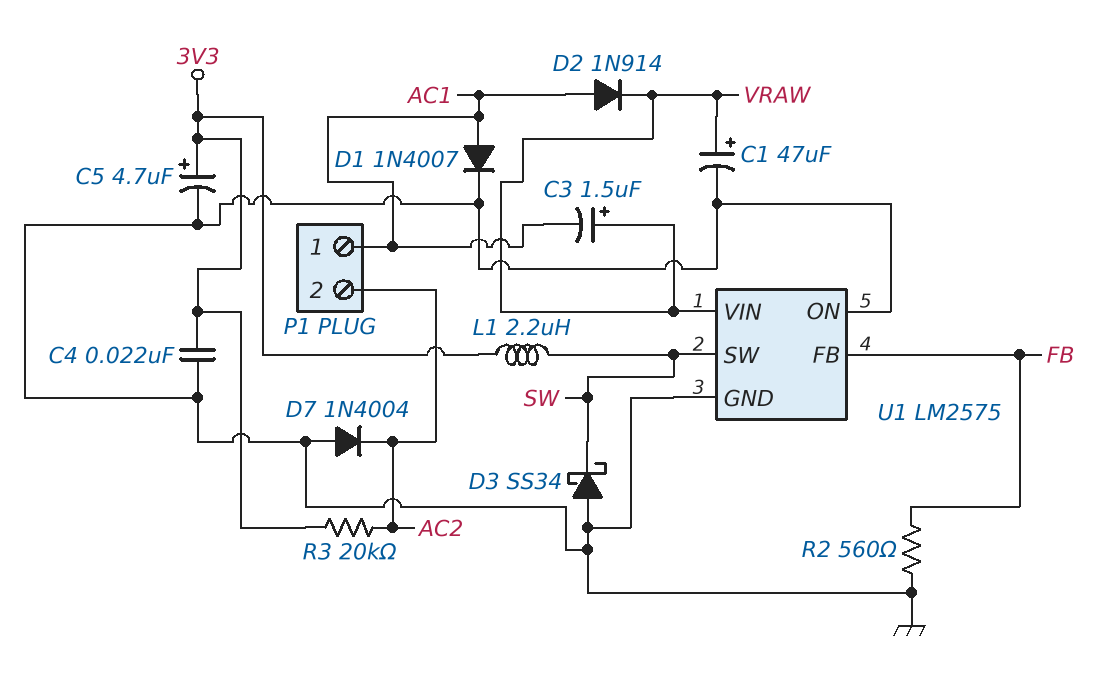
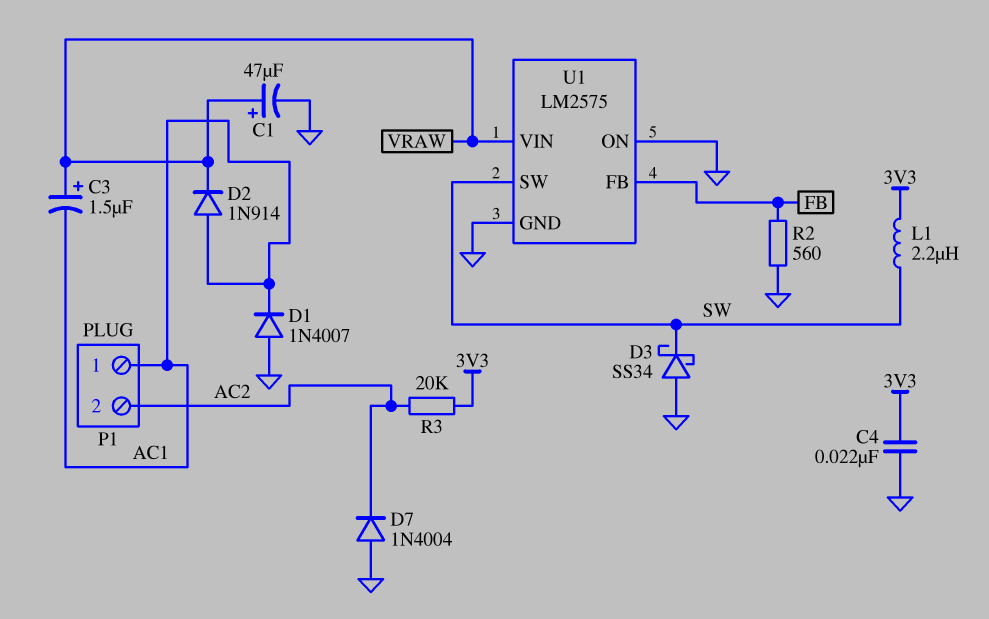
C5: 4.7uF (plus 3V3, minus GND) -> none
D1: diode 1N4007 (A AC1, K GND) -> diode 1N4007 (A GND, K AC1)

